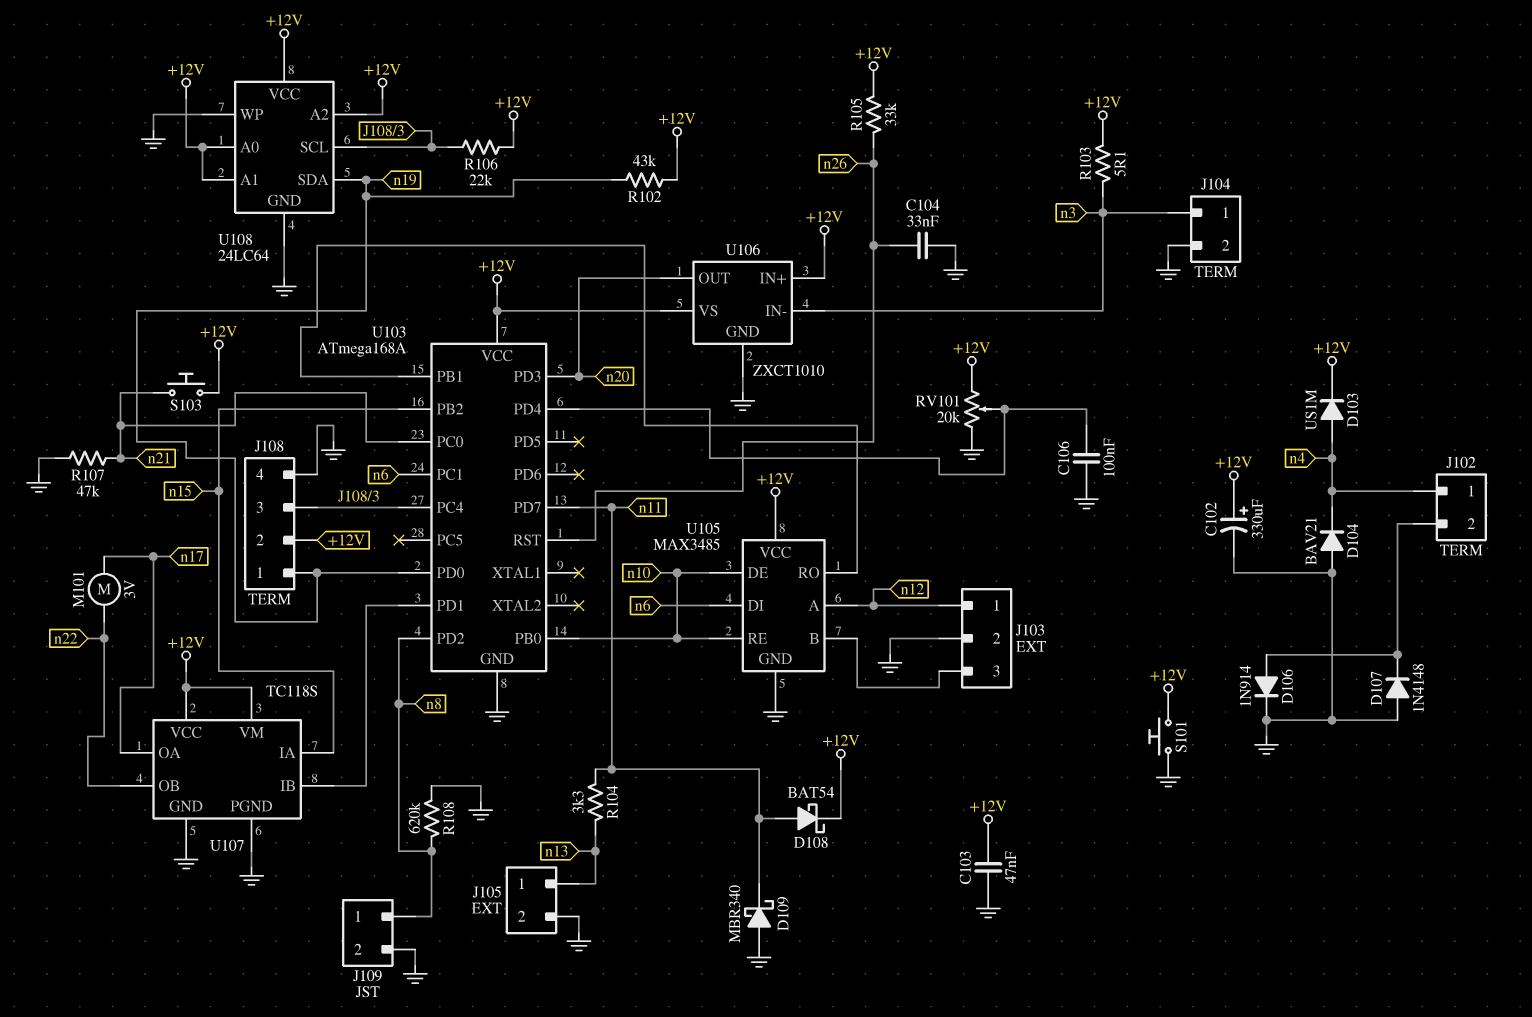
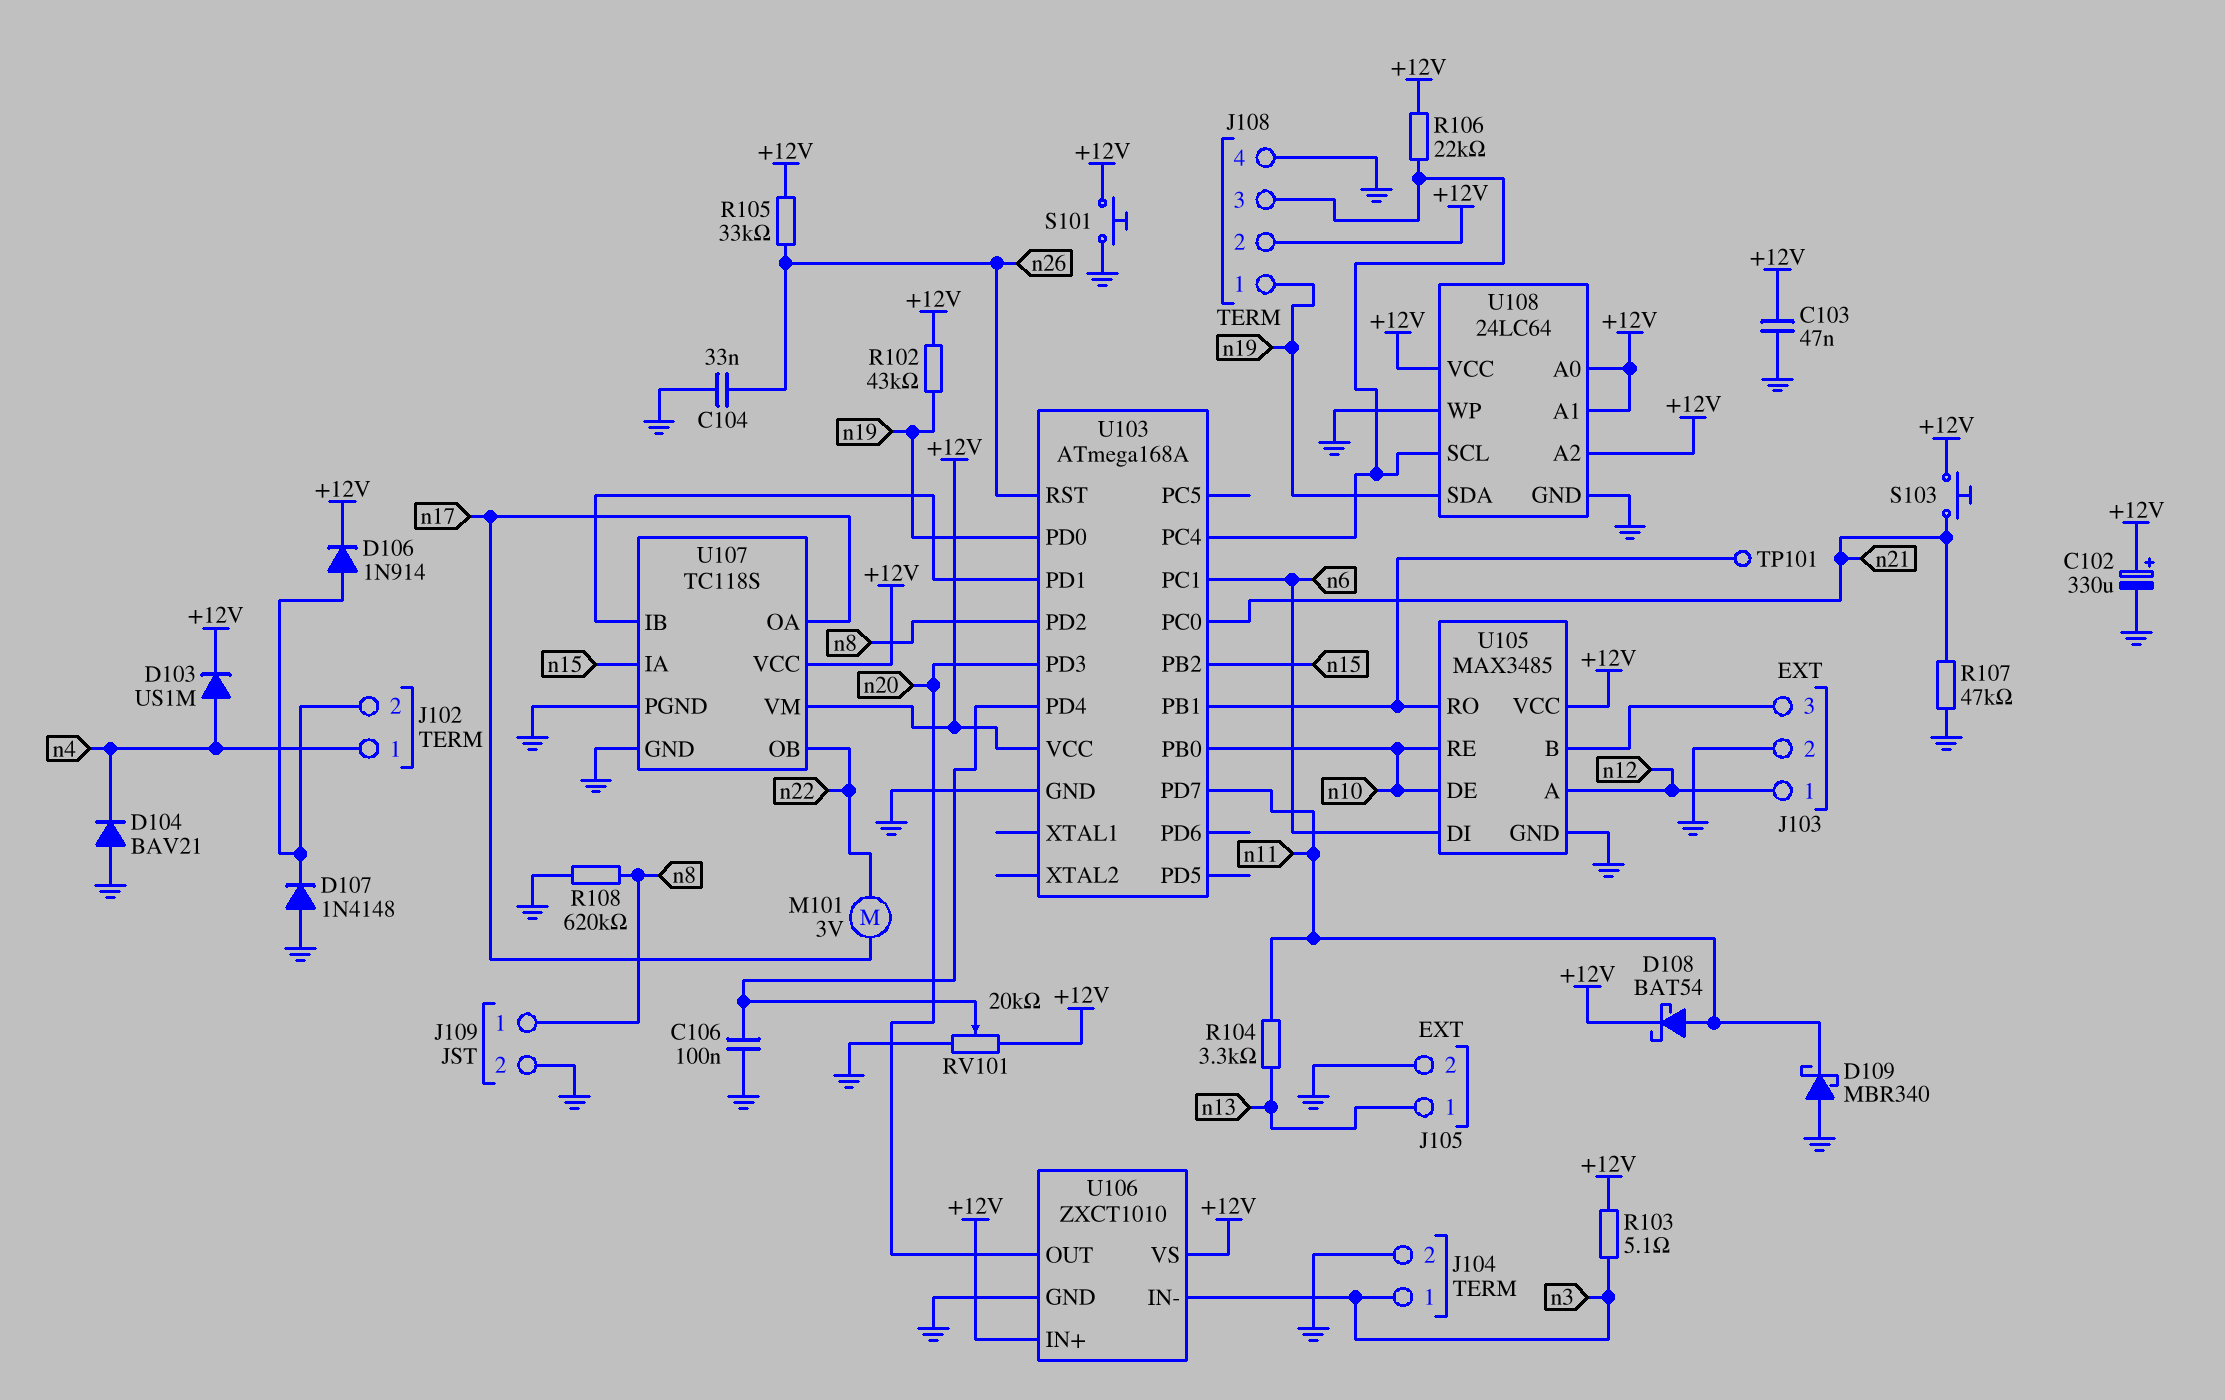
D106: diode 1N914 (A J102/2, K GND) -> diode 1N914 (A J102/2, K +12V)
TP101: none -> test point (U103/PB1)

